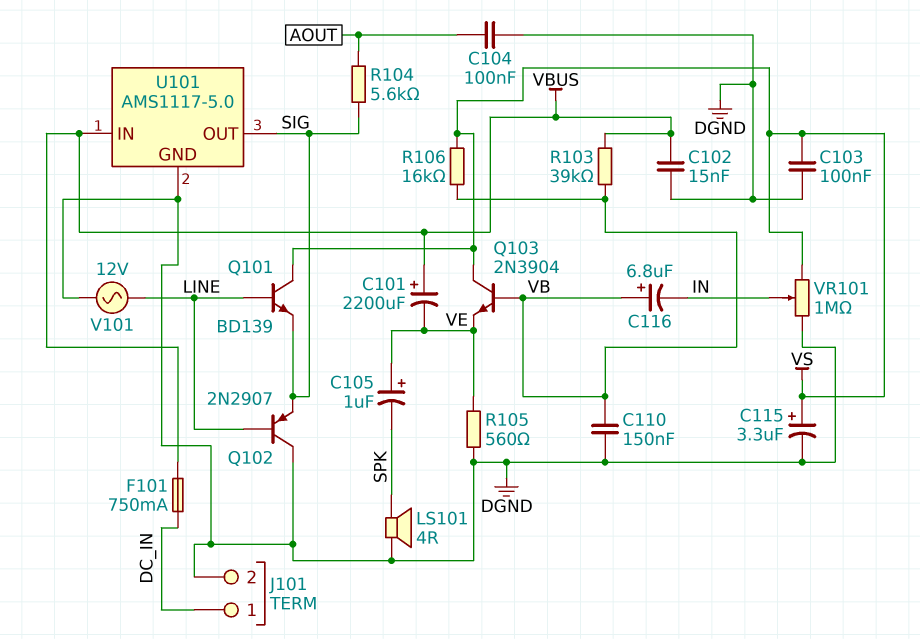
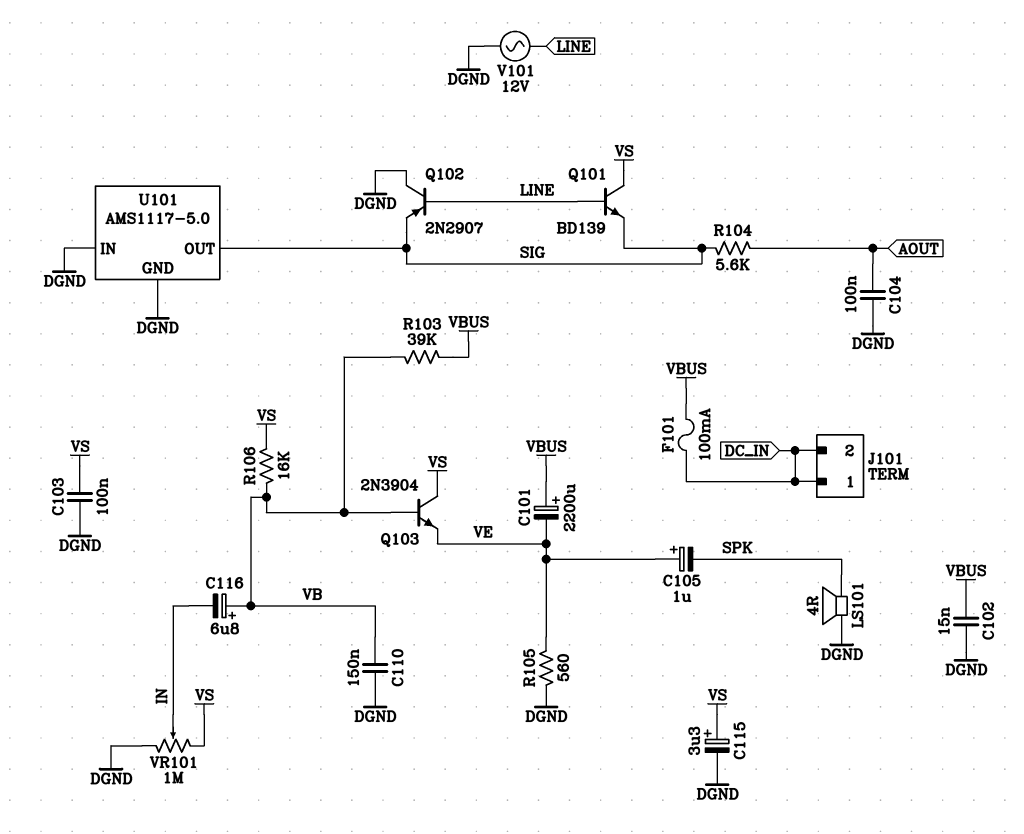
F101: 750mA (DC_IN, VBUS) -> 100mA (DC_IN, VBUS)
J101 pin 2: DGND -> DC_IN
U101 pin IN: VBUS -> DGND

